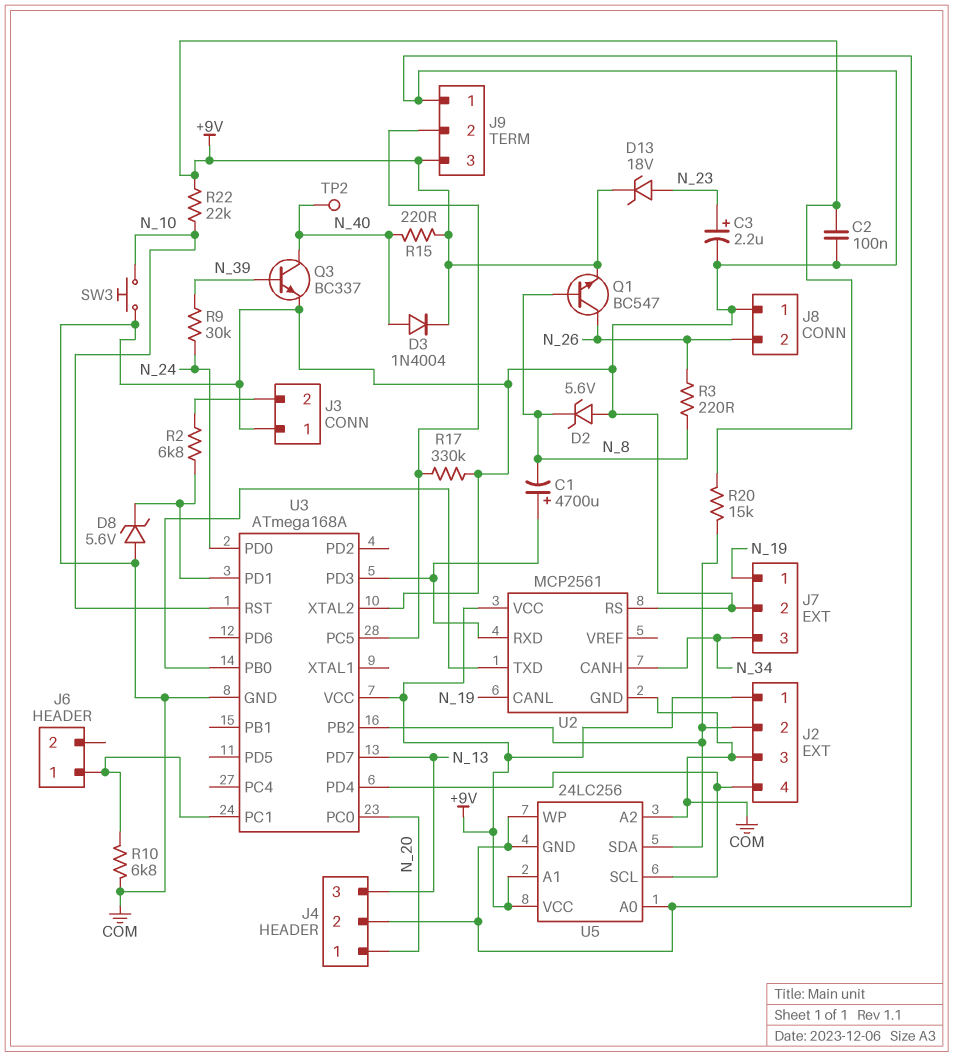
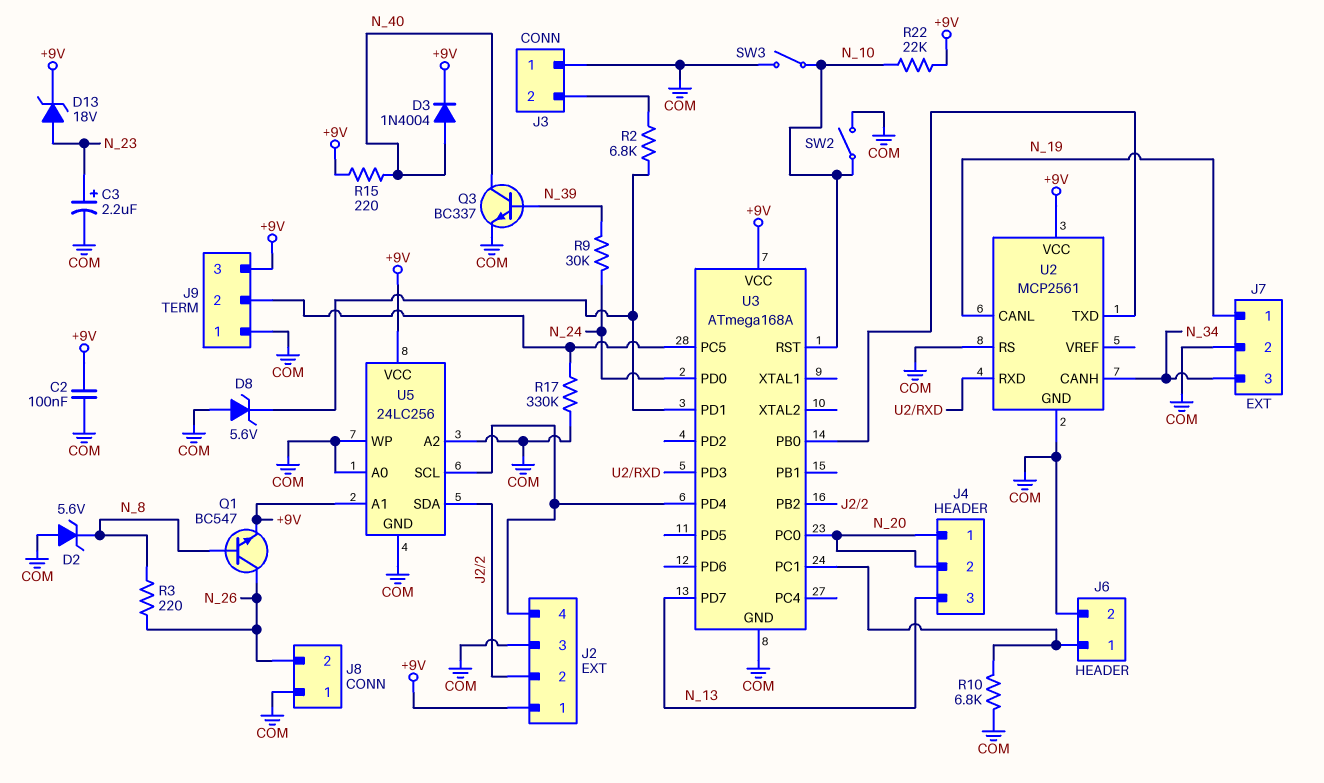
C1: 4700uF (plus U2/RXD, minus N_8) -> none
J4 pin 2: COM -> N_20
J6 pin 2: none -> COM
R20: 15k (+9V, J2/2) -> none
SW2: none -> switch (COM, N_10)
SW3: button (COM, N_10) -> switch (COM, N_10)
TP2: test point (N_40) -> none
U3 pin XTAL2: COM -> none

